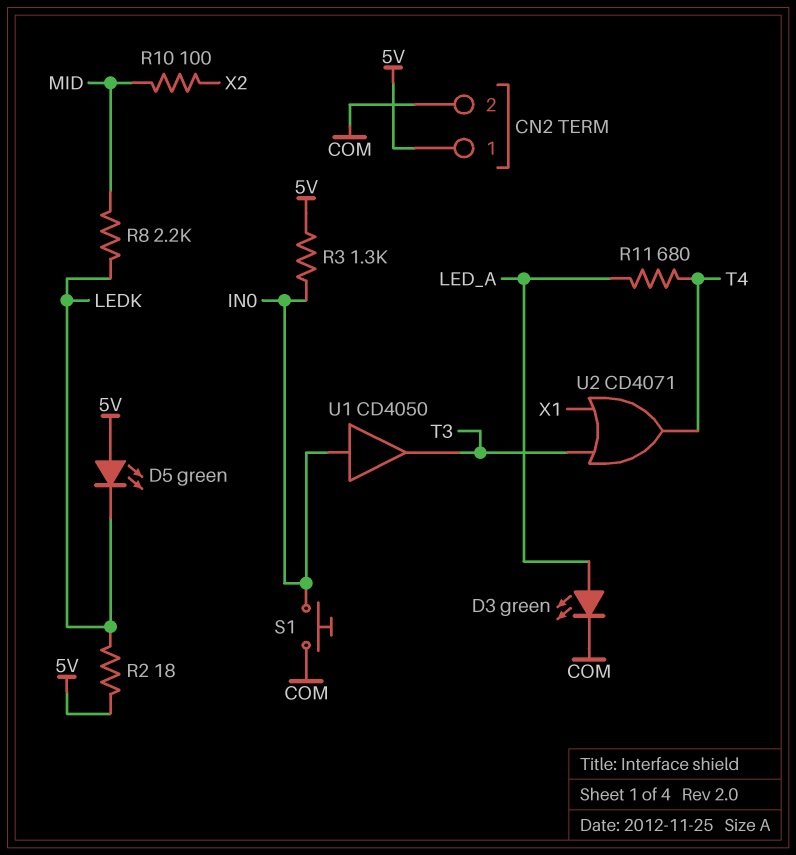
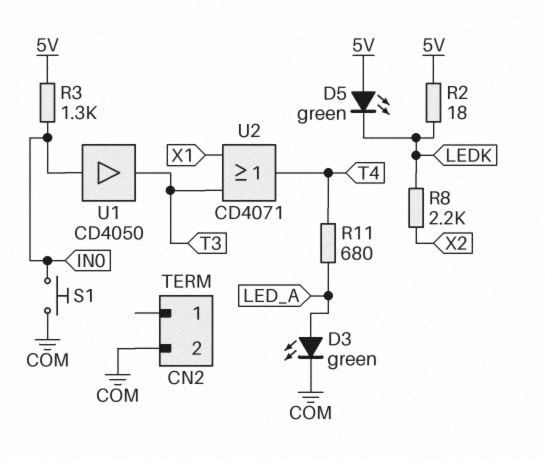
CN2 pin 1: 5V -> none
R8: 2.2k (LEDK, MID) -> 2.2k (LEDK, X2)
R10: 100 (MID, X2) -> none

